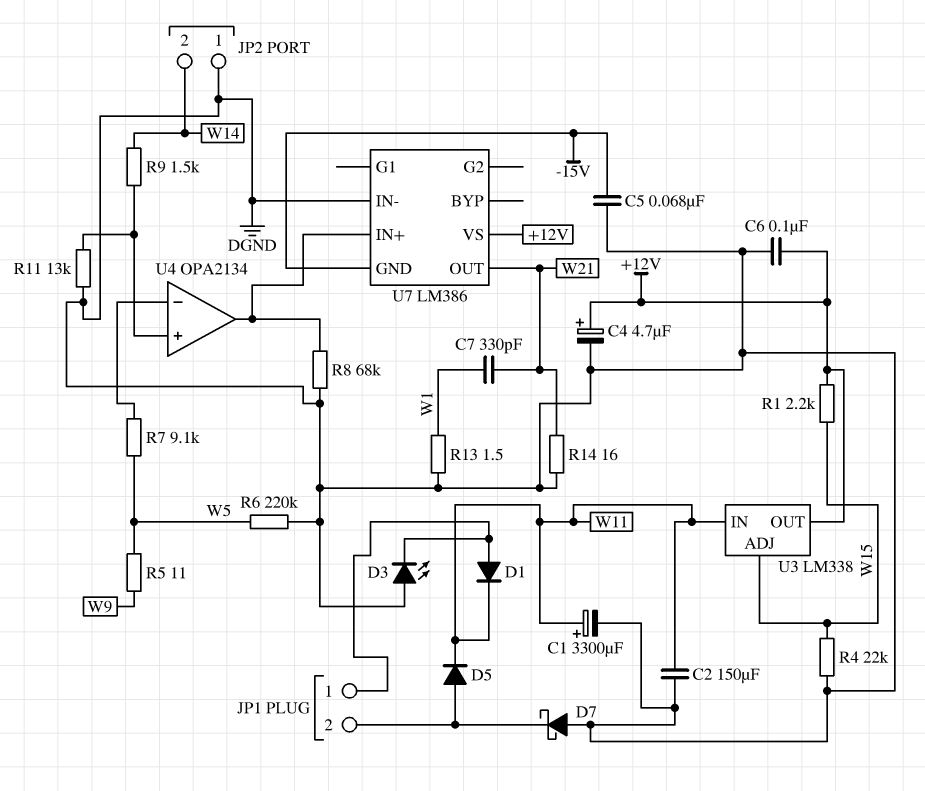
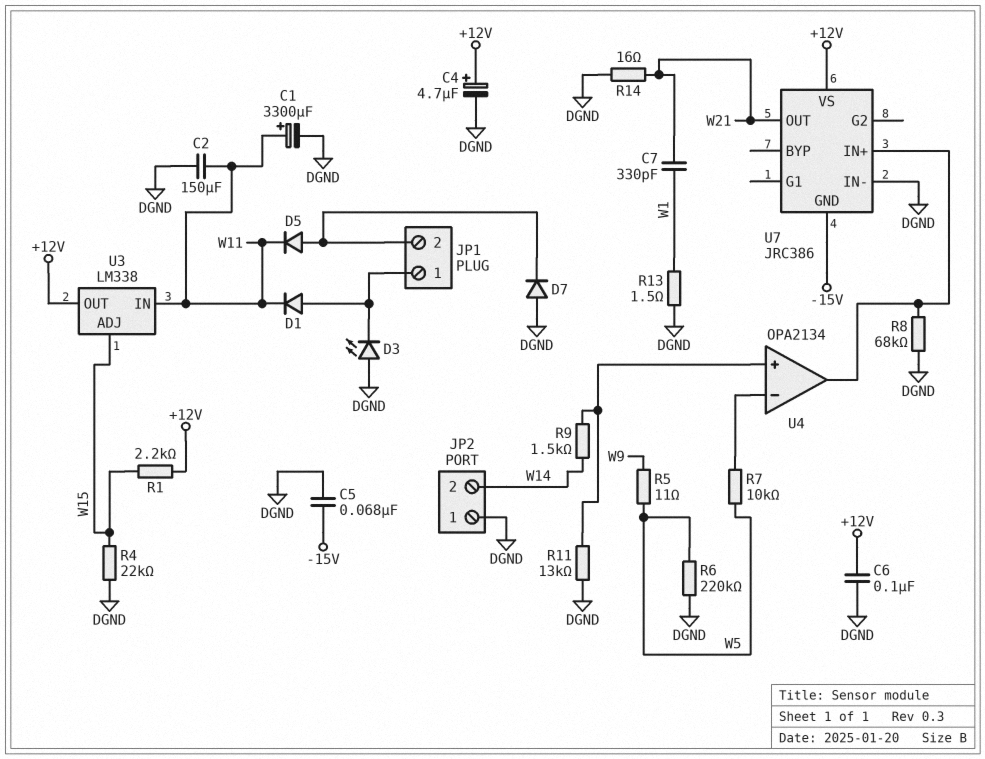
D7: schottky (A DGND, K JP1/2) -> diode (A DGND, K JP1/2)
R7: 9.1k (U4/in-, W5) -> 10k (U4/in-, W5)
U7: LM386 -> JRC386

